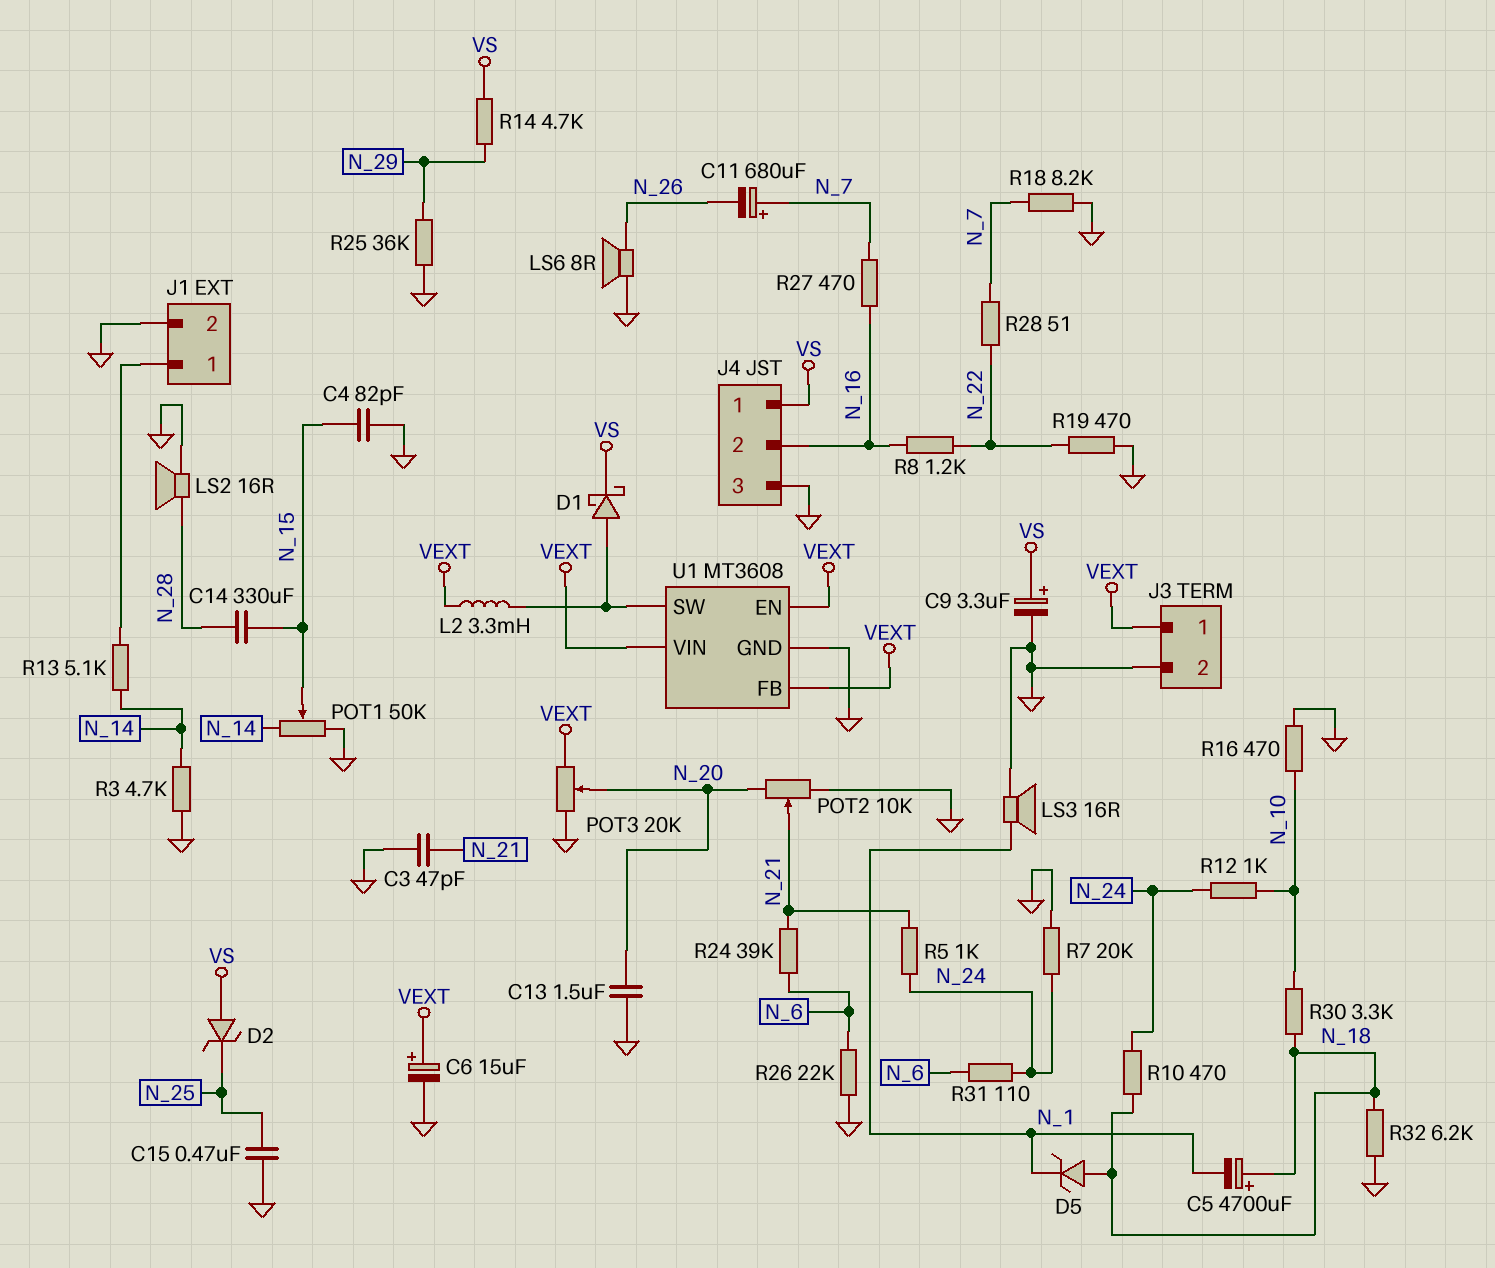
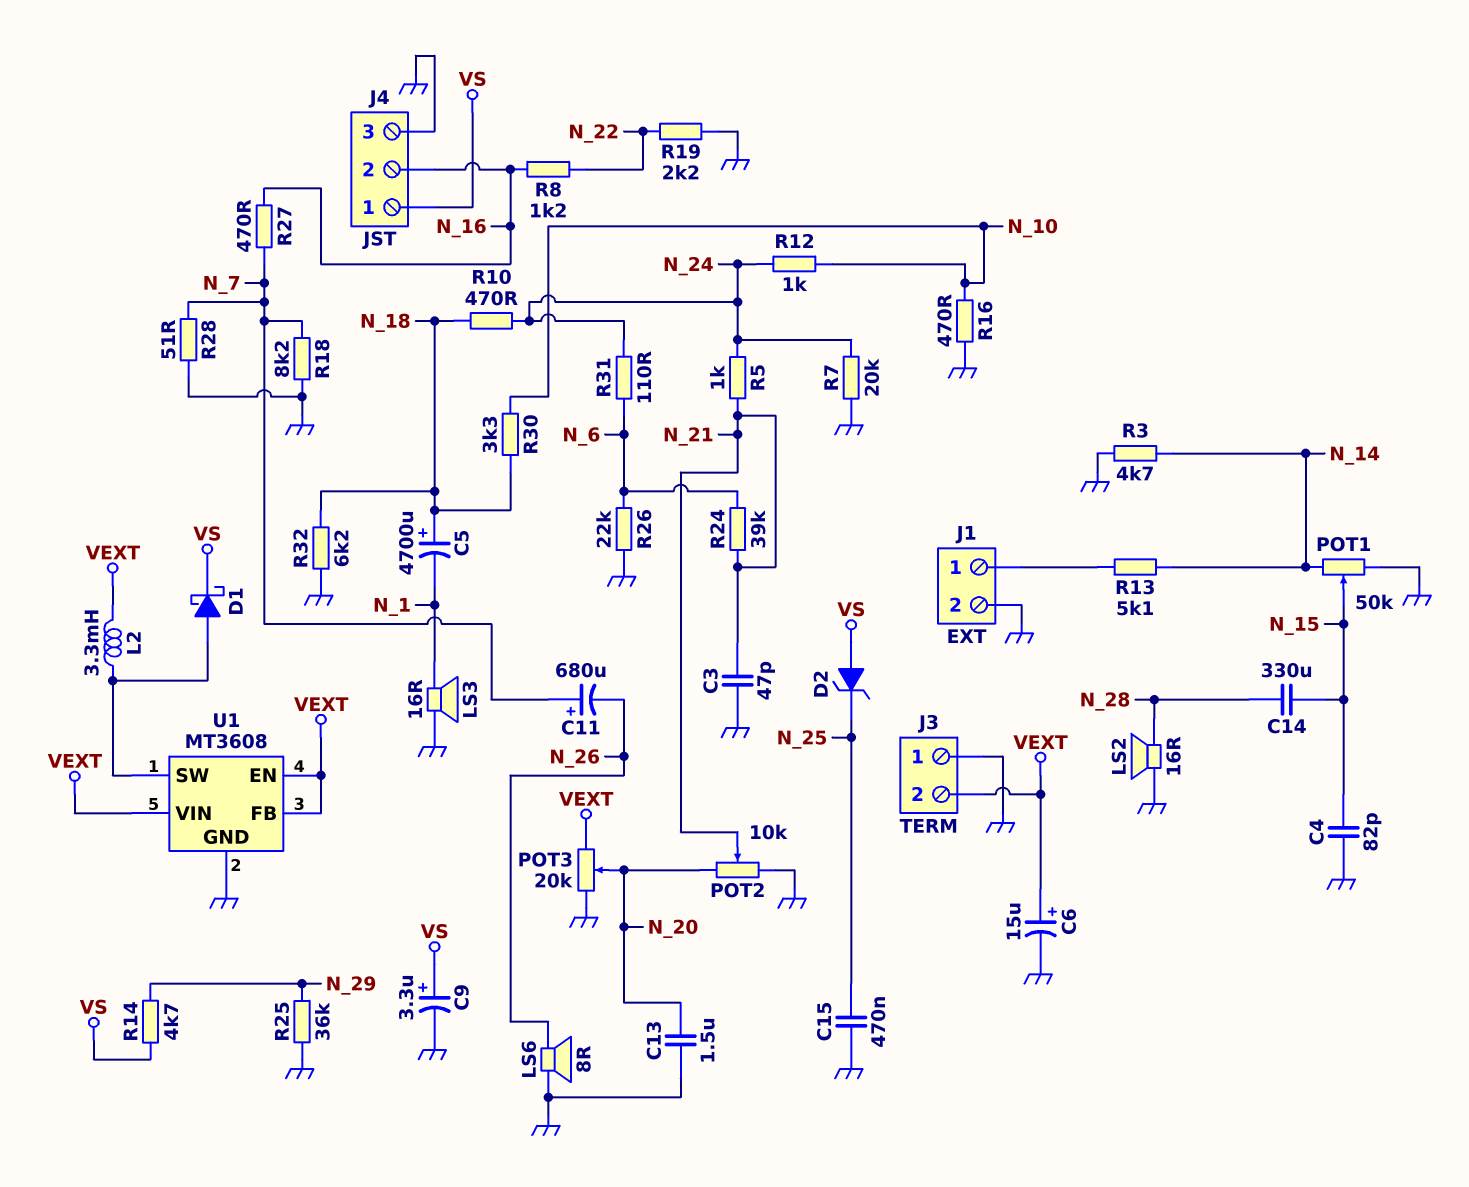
D5: zener (A N_18, K N_1) -> none
J3 pin 1: VEXT -> GND
J3 pin 2: GND -> VEXT
R19: 470 (GND, N_22) -> 2.2k (GND, N_22)
R28: 51 (N_7, N_22) -> 51 (GND, N_7)

